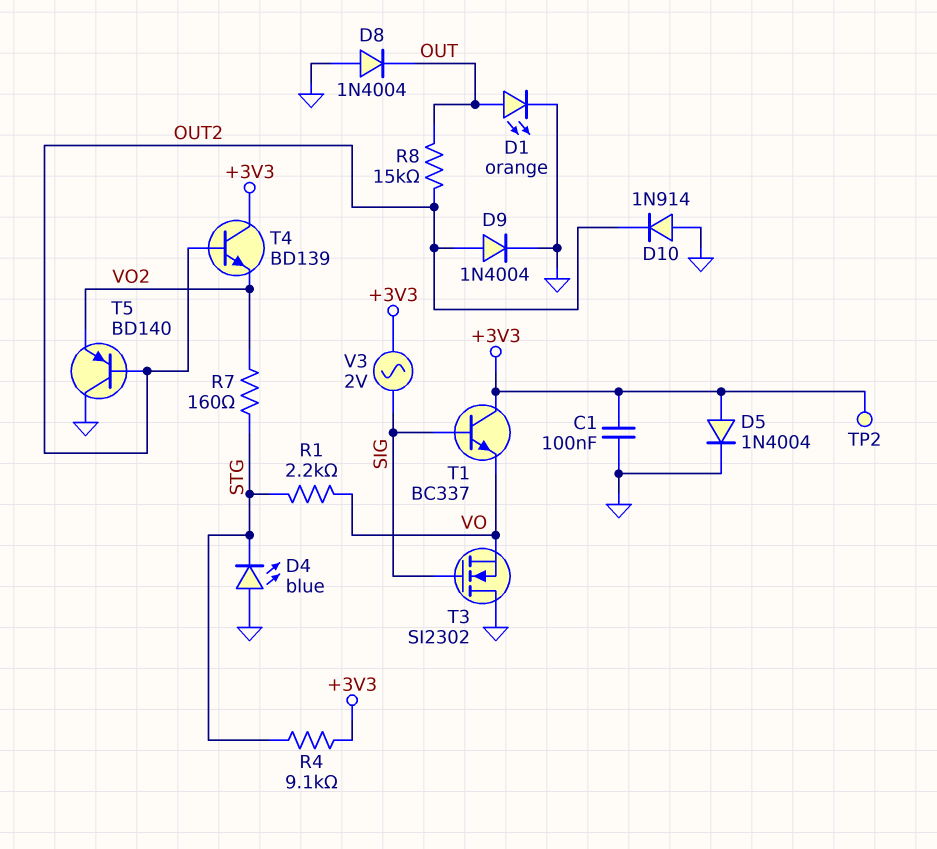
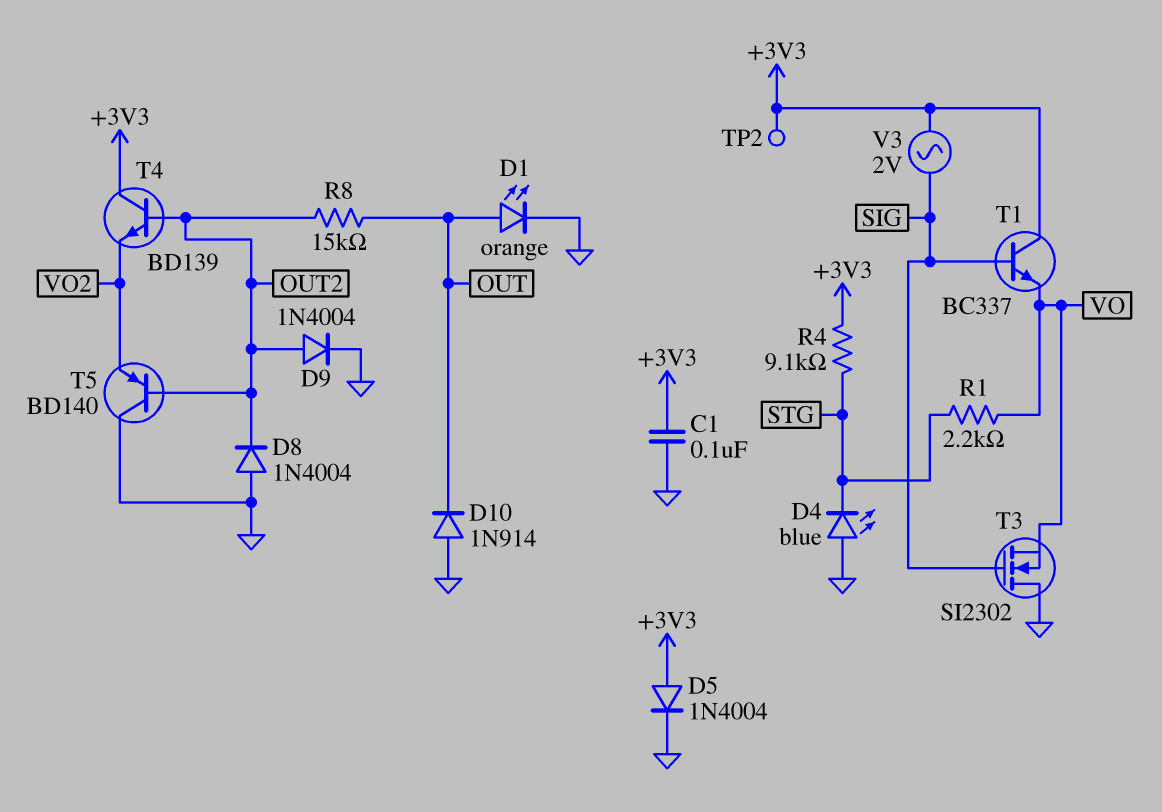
D8: diode 1N4004 (A GND, K OUT) -> diode 1N4004 (A GND, K OUT2)
D10: diode 1N914 (A GND, K OUT2) -> diode 1N914 (A GND, K OUT)
R7: 160 (STG, VO2) -> none

